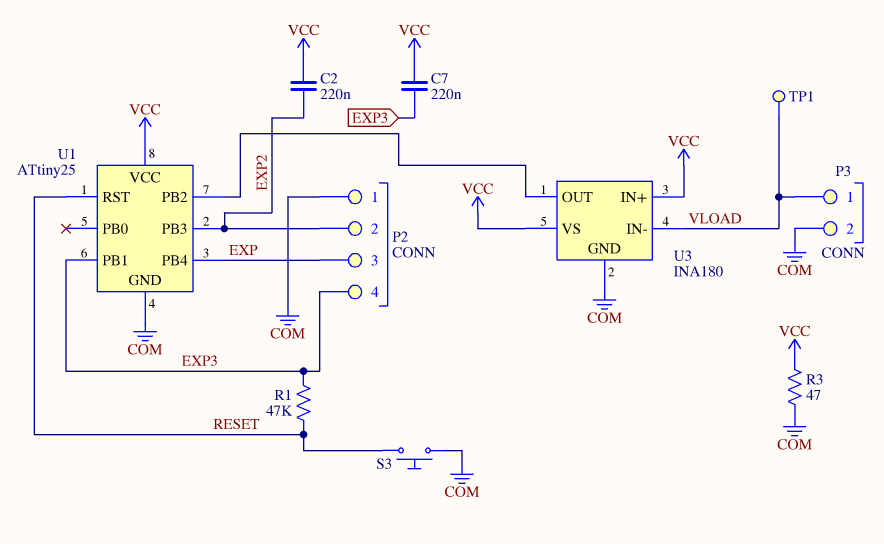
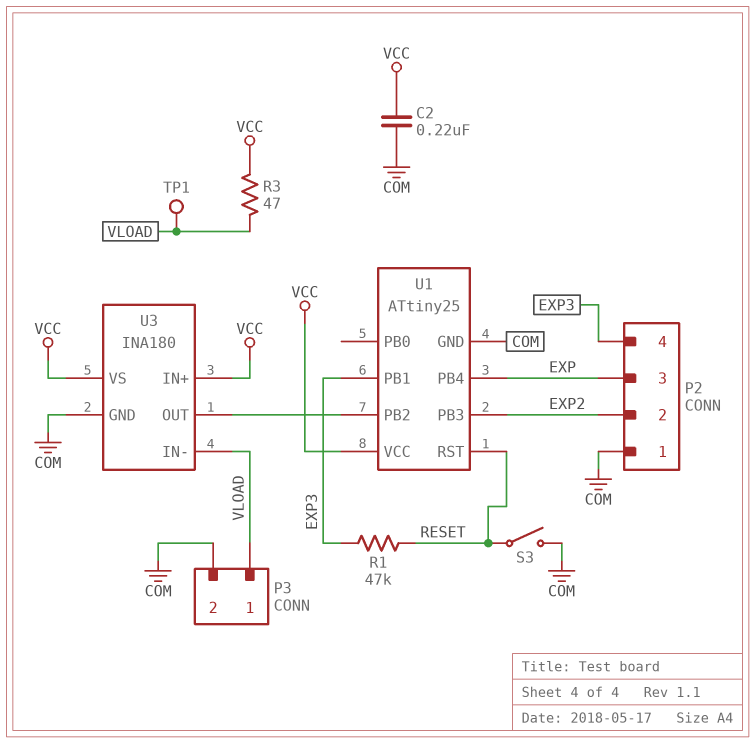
C2: 220nF (EXP2, VCC) -> 220nF (COM, VCC)
C7: 220nF (EXP3, VCC) -> none
R3: 47 (COM, VCC) -> 47 (VCC, VLOAD)
S3: button (COM, RESET) -> switch (COM, RESET)

